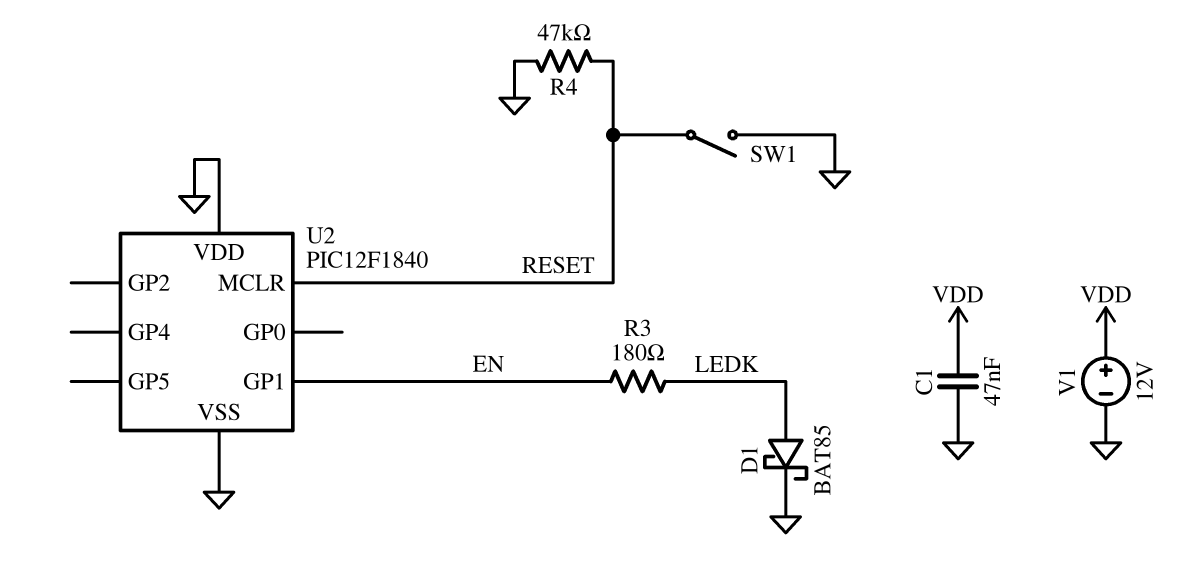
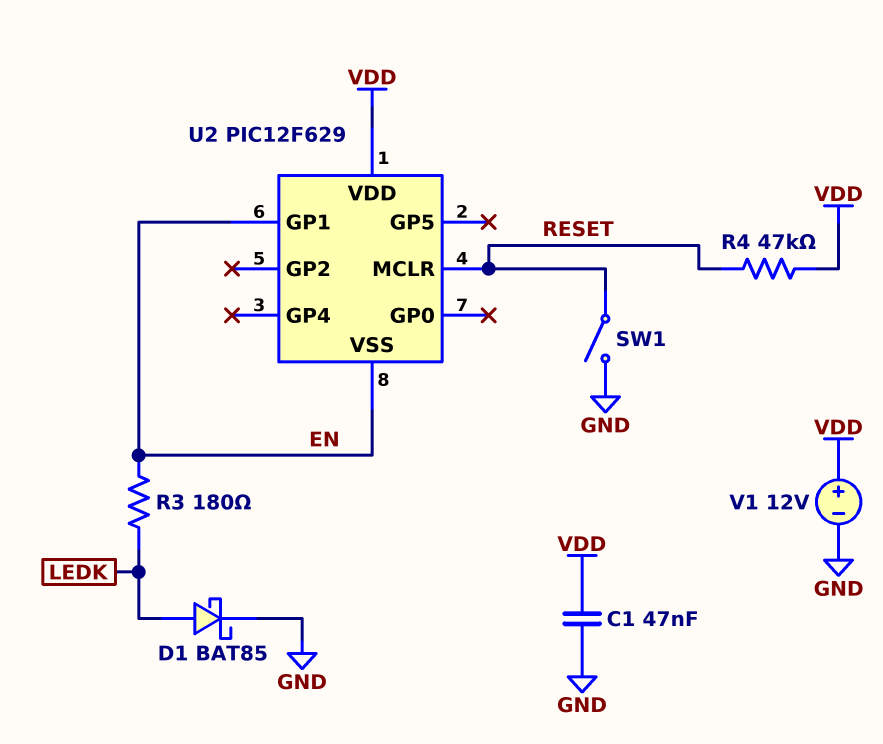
R4: 47k (GND, RESET) -> 47k (RESET, VDD)
U2: PIC12F1840 -> PIC12F629
U2 pin VDD: GND -> VDD
U2 pin VSS: GND -> EN

